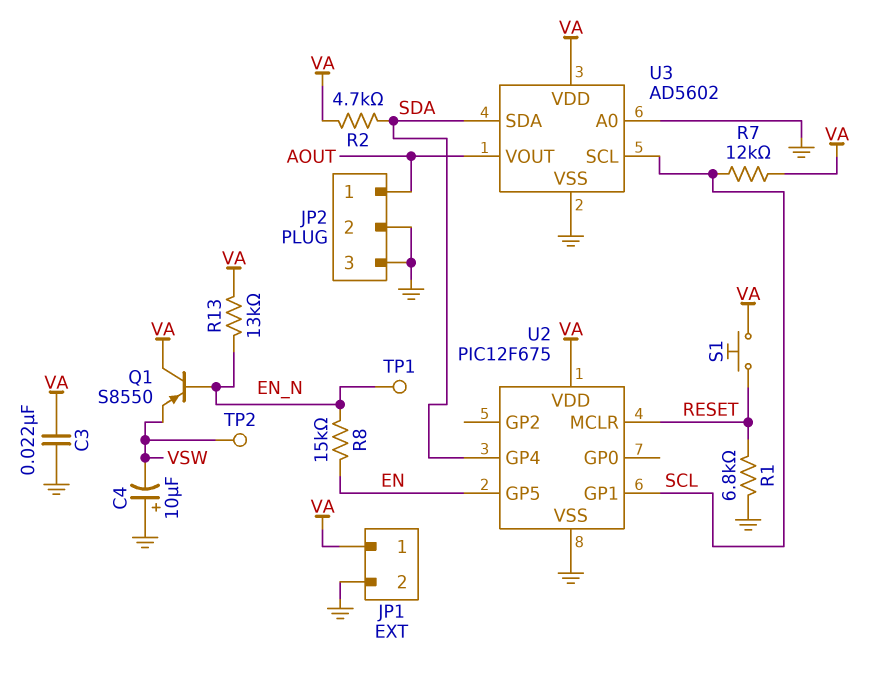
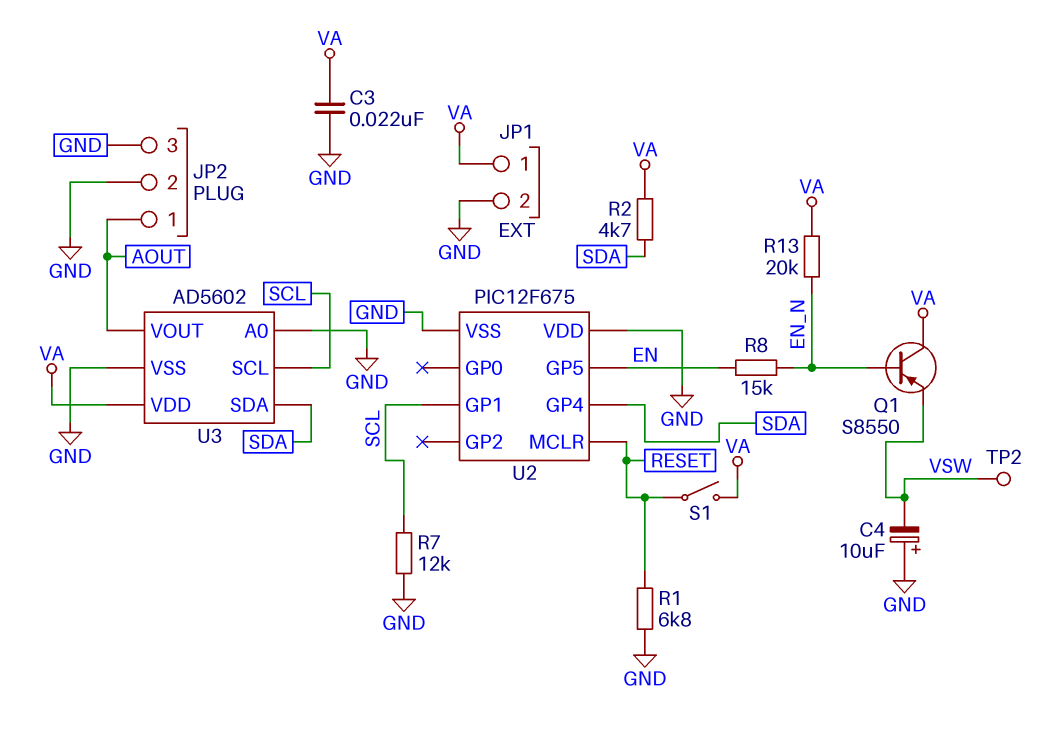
R7: 12k (SCL, VA) -> 12k (GND, SCL)
R13: 13k (EN_N, VA) -> 20k (EN_N, VA)
S1: button (RESET, VA) -> switch (RESET, VA)
TP1: test point (EN_N) -> none
U2 pin VDD: VA -> GND

